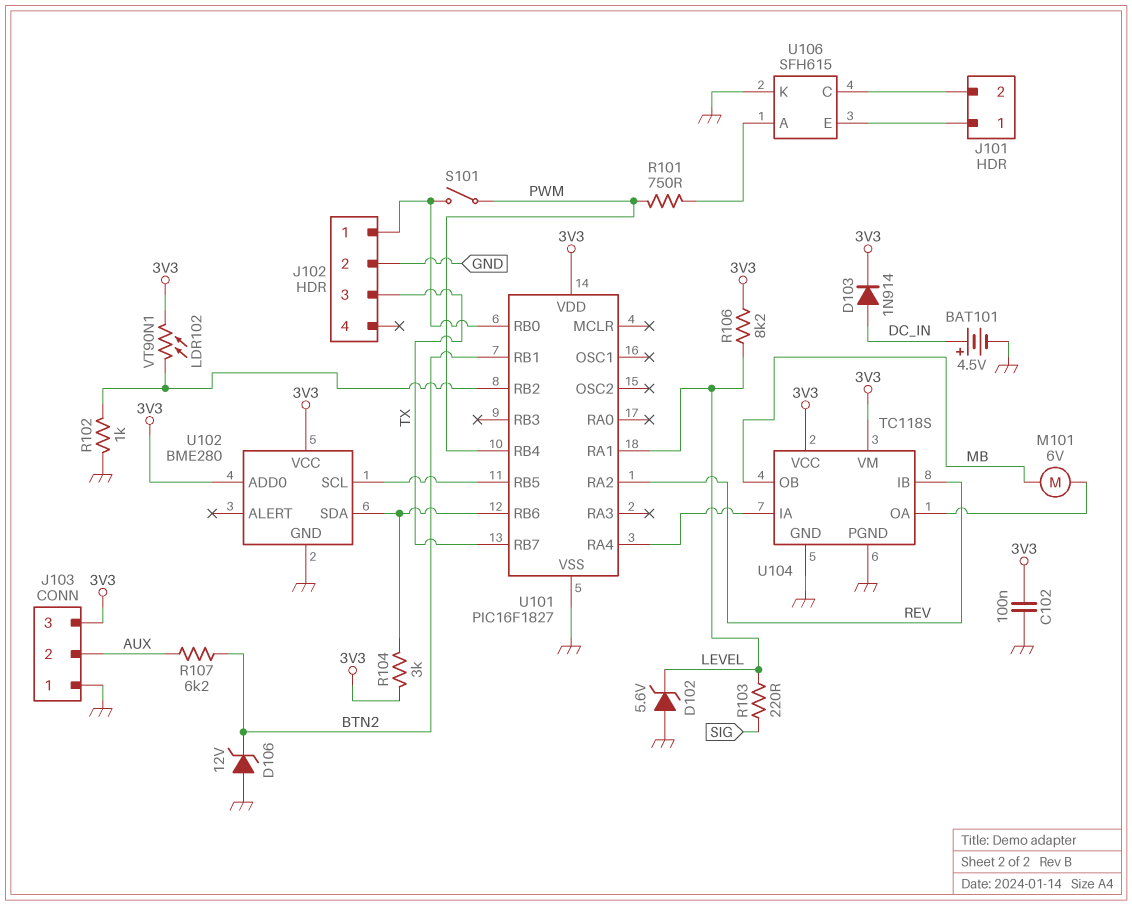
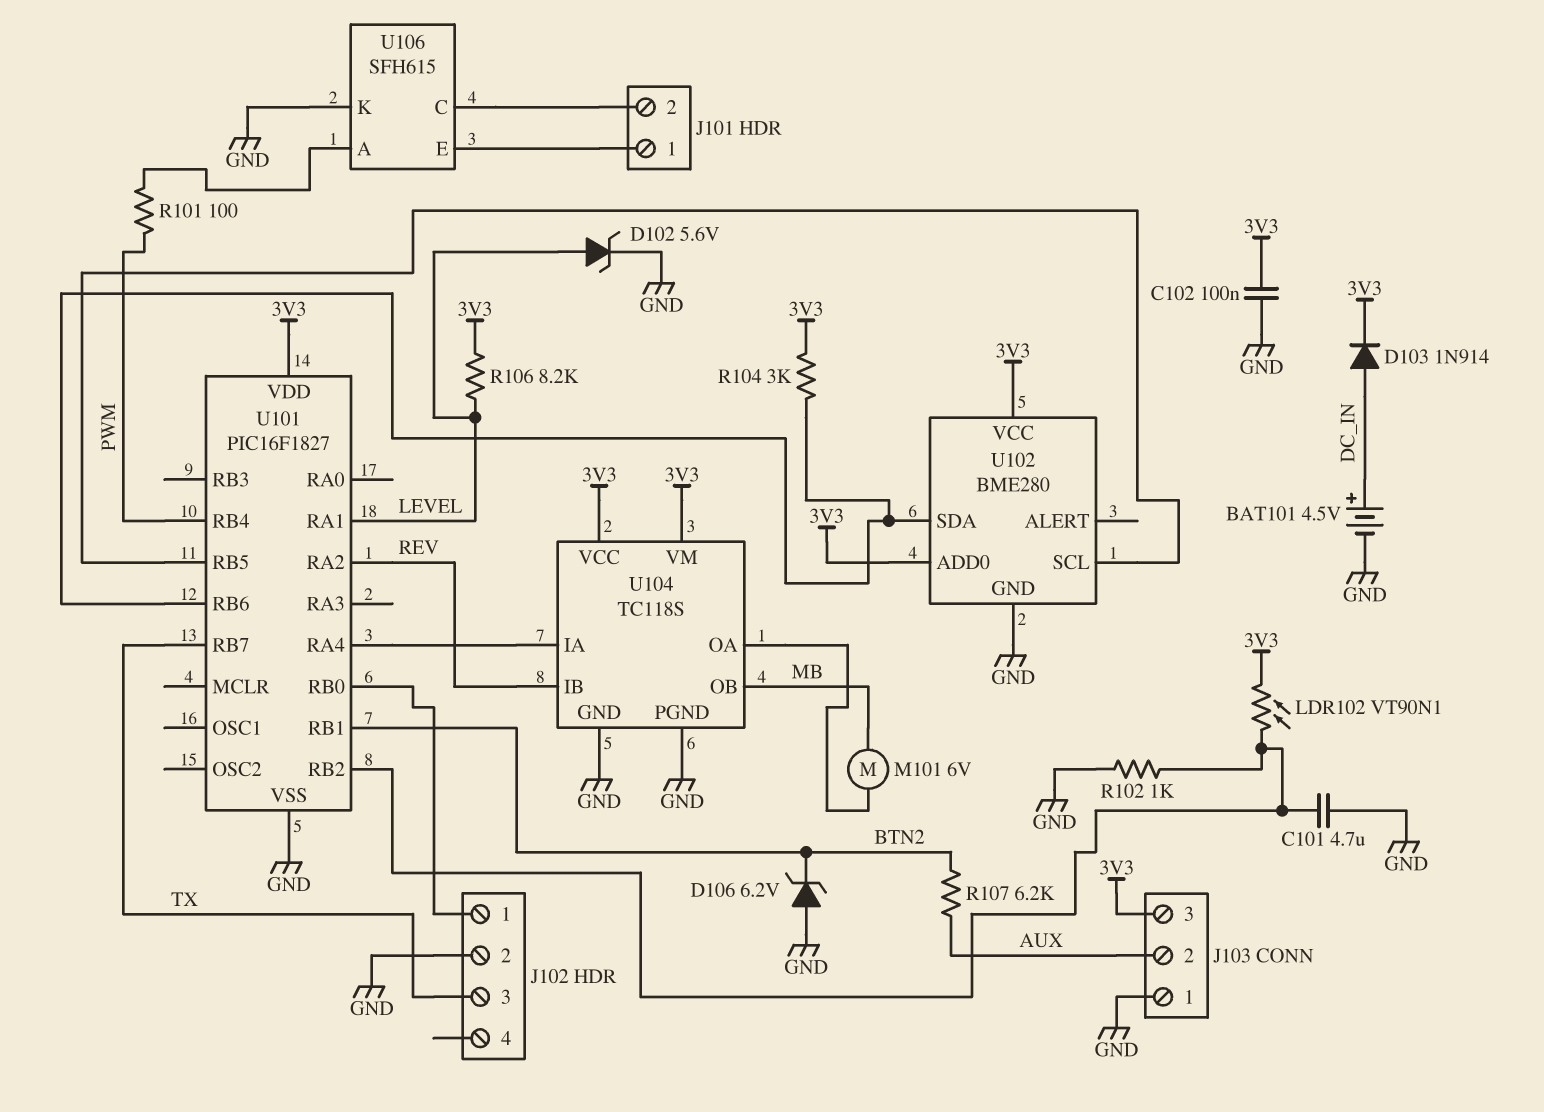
C101: none -> 4.7uF (GND, U101/RB2)
D102: zener 5.6V (A GND, K LEVEL) -> zener 5.6V (A LEVEL, K GND)
D106: zener 12V (A GND, K BTN2) -> zener 6.2V (A GND, K BTN2)
R101: 750 (PWM, U106/A) -> 100 (PWM, U106/A)
R103: 220 (LEVEL, SIG) -> none
S101: switch (J102/1, PWM) -> none

